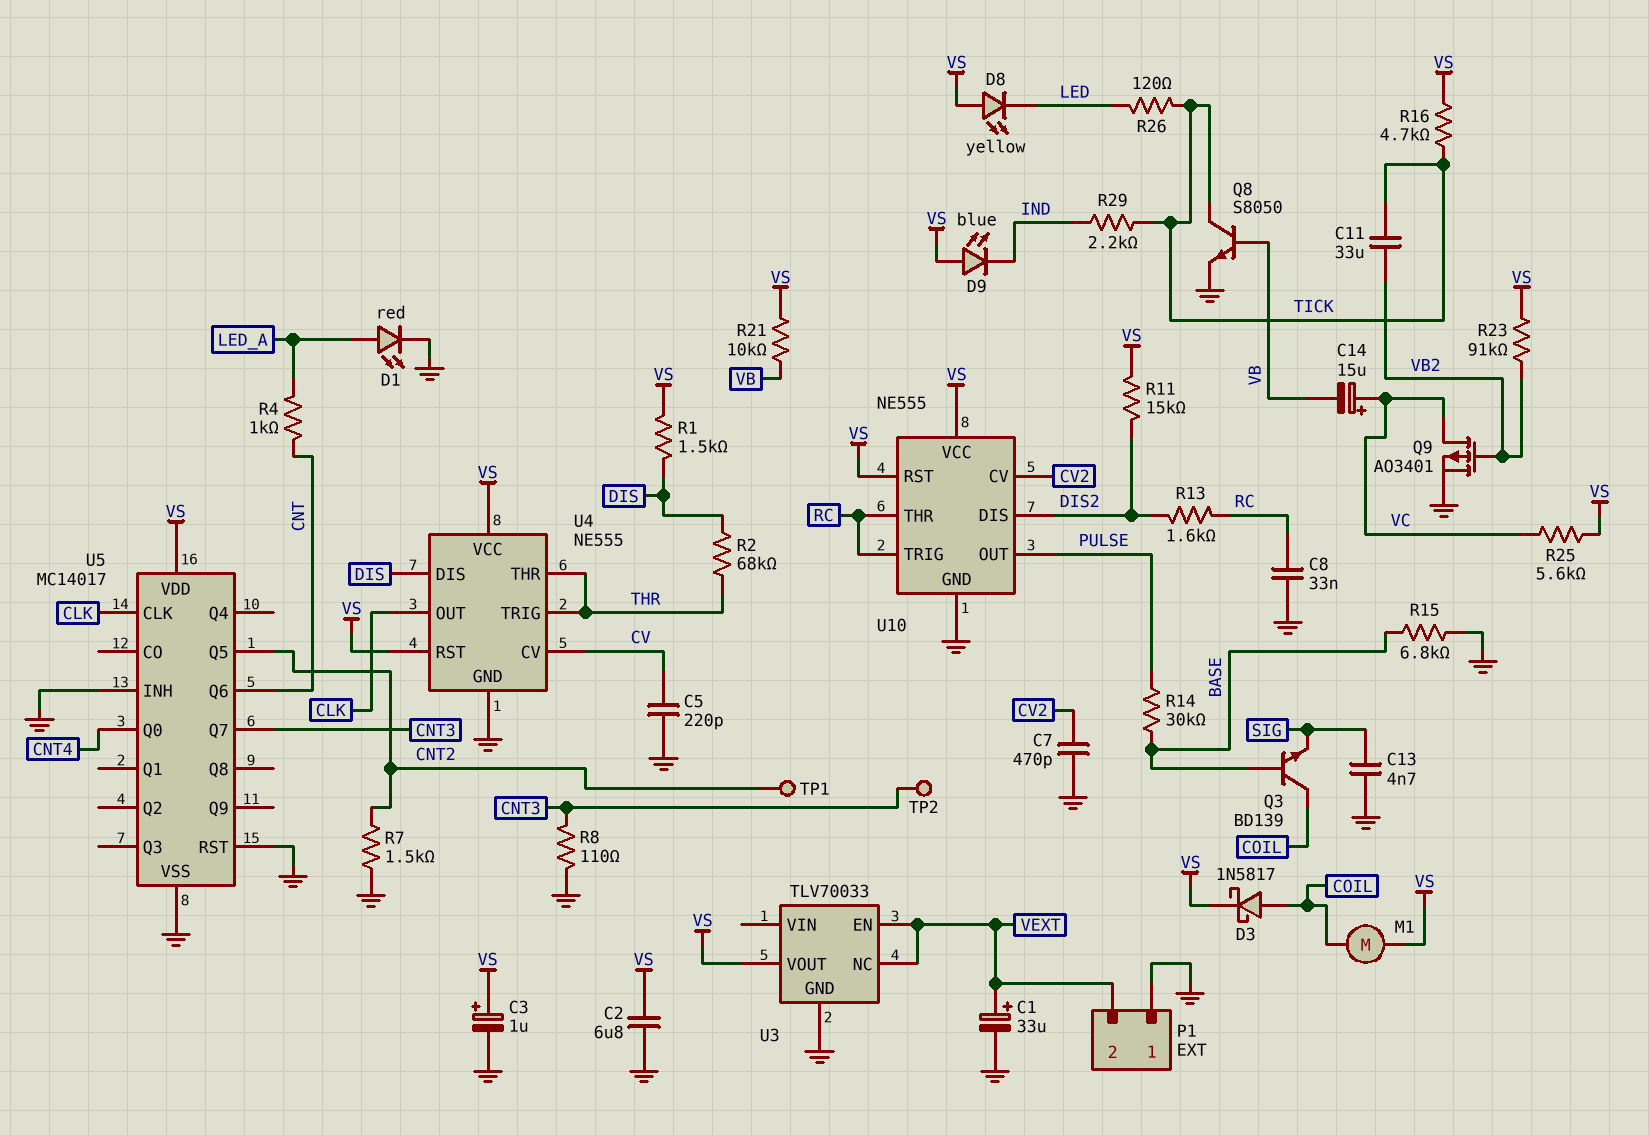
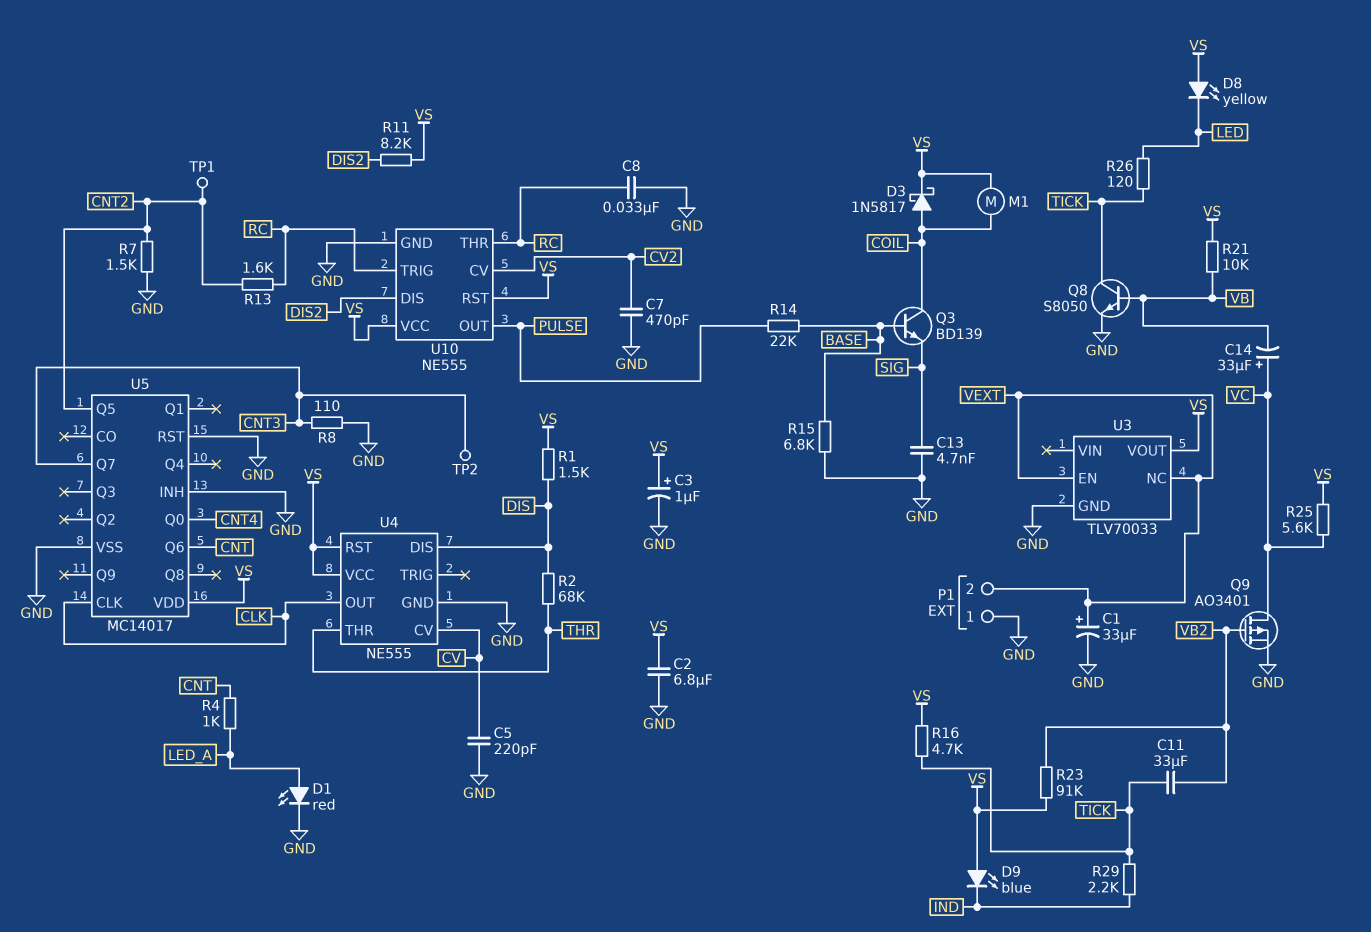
C14: 15uF (plus VC, minus VB) -> 33uF (plus VC, minus VB)
R11: 15k (DIS2, VS) -> 8.2k (DIS2, VS)
R13: 1.6k (DIS2, RC) -> 1.6k (CNT2, RC)
R14: 30k (BASE, PULSE) -> 22k (BASE, PULSE)
U4 pin TRIG: THR -> none

